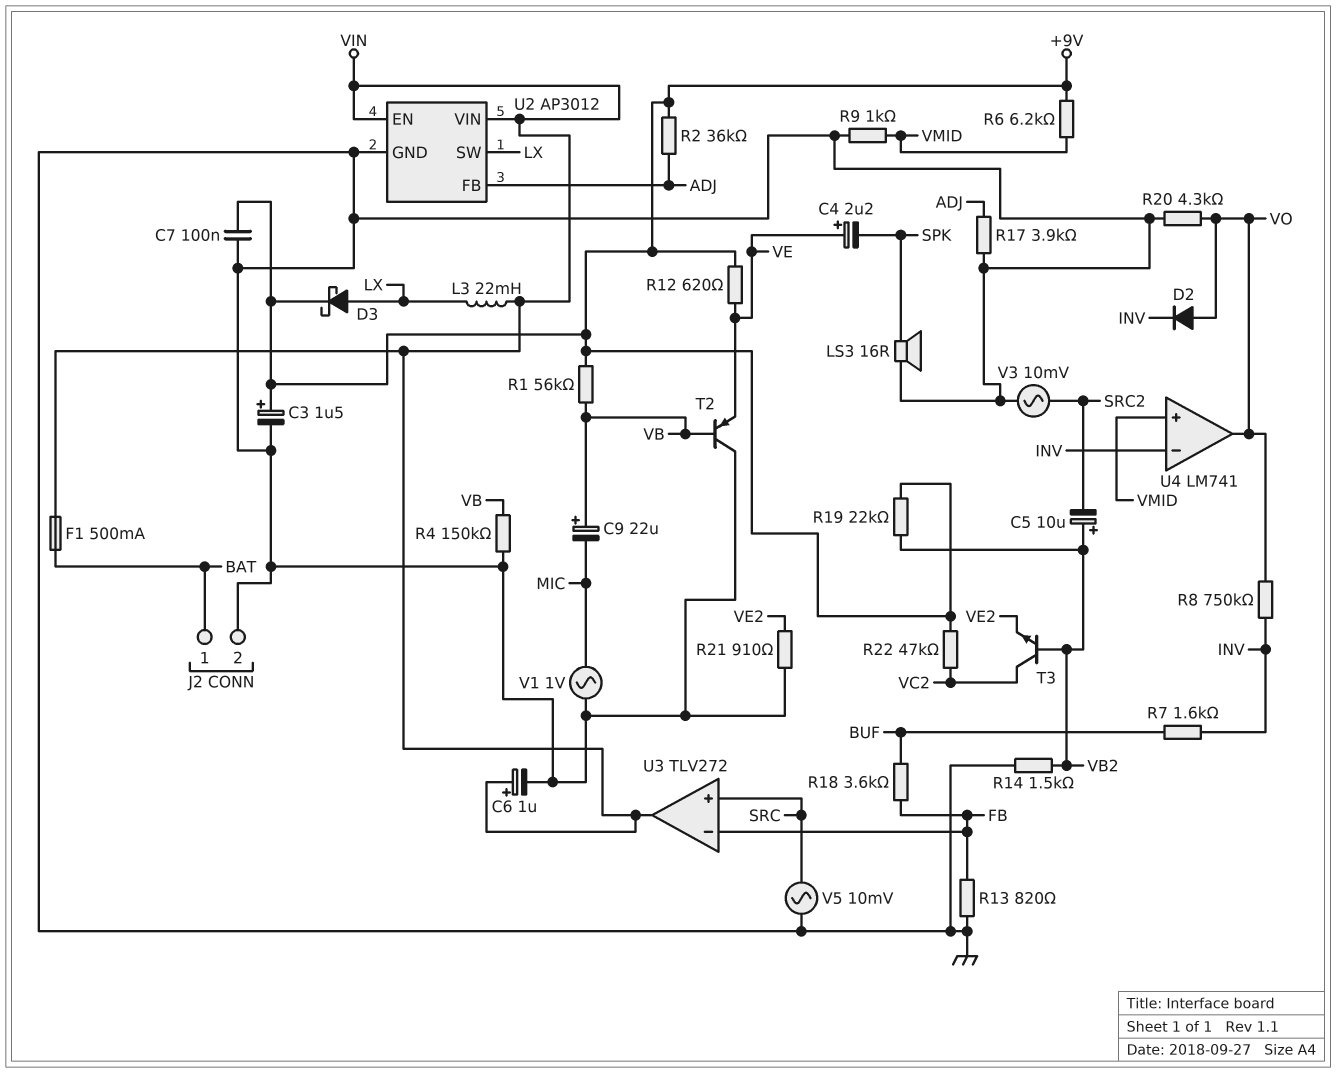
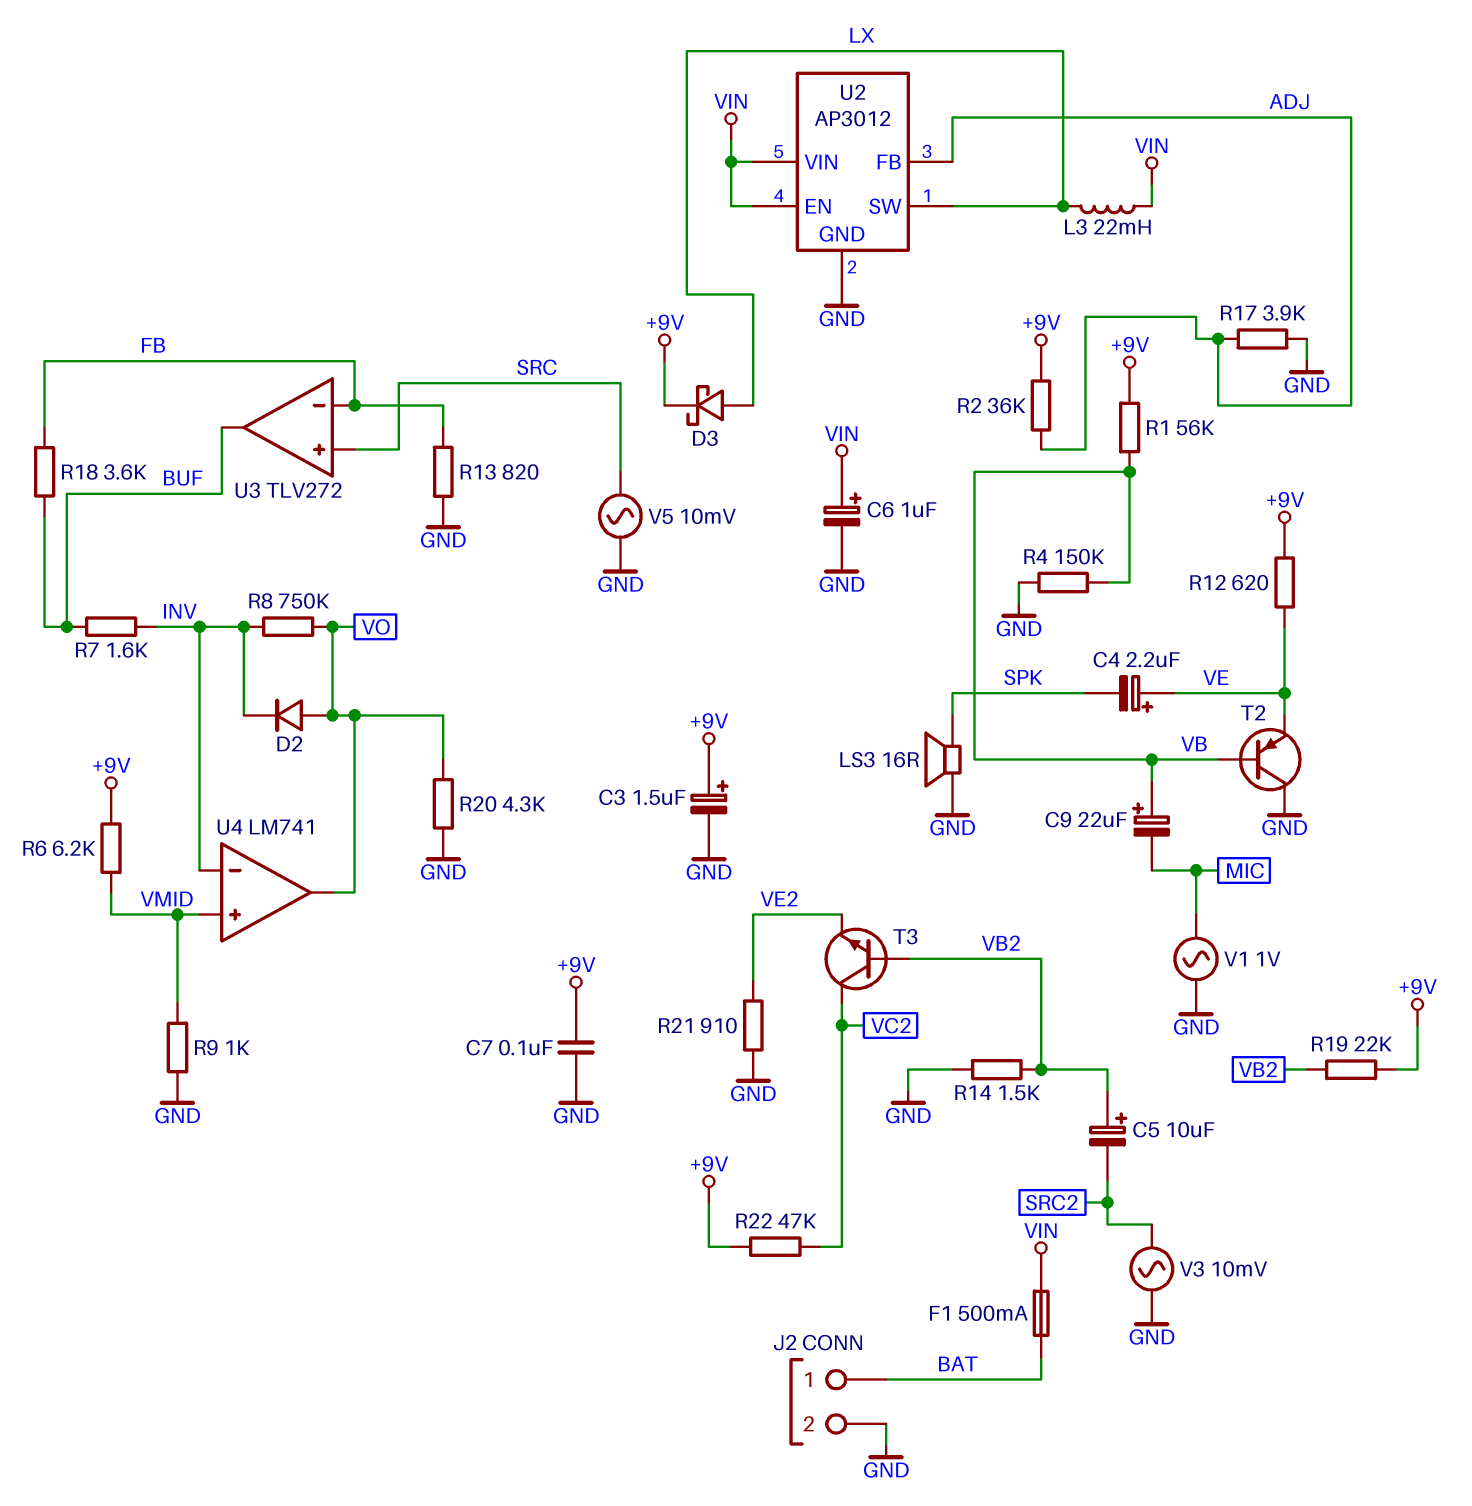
U3 pin out: VIN -> BUF

